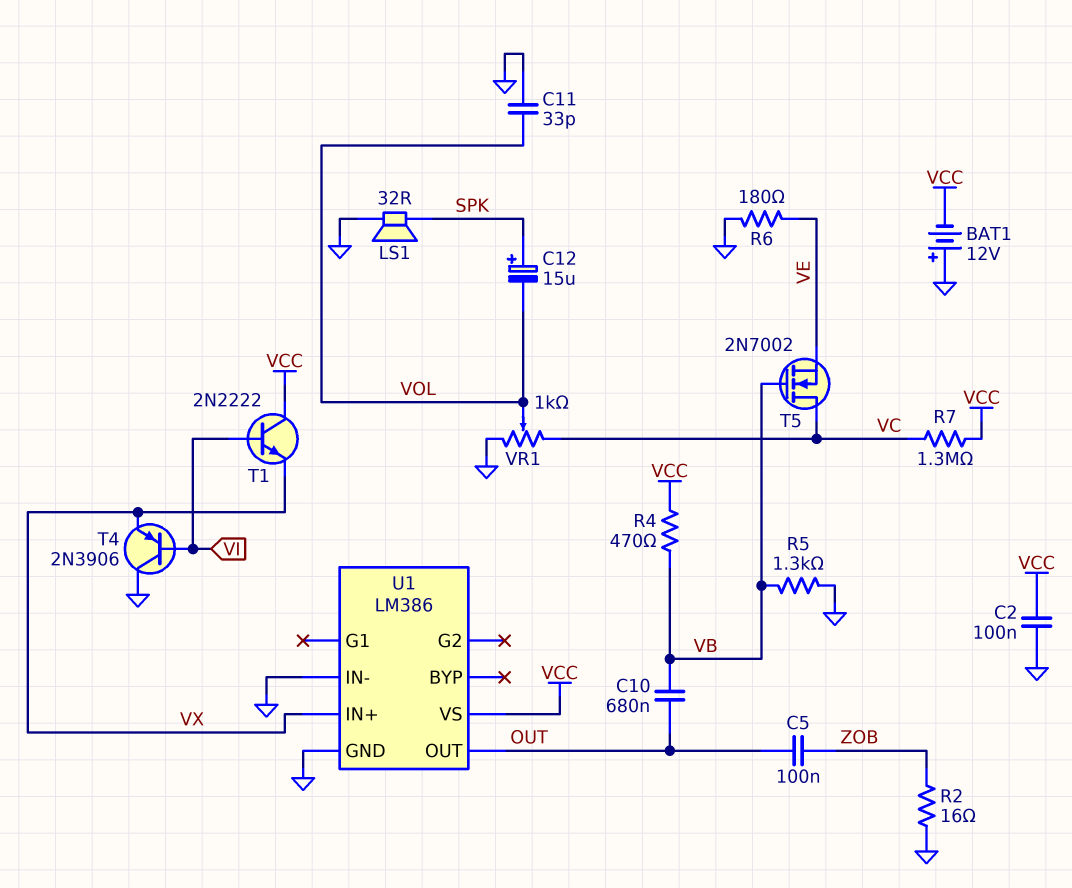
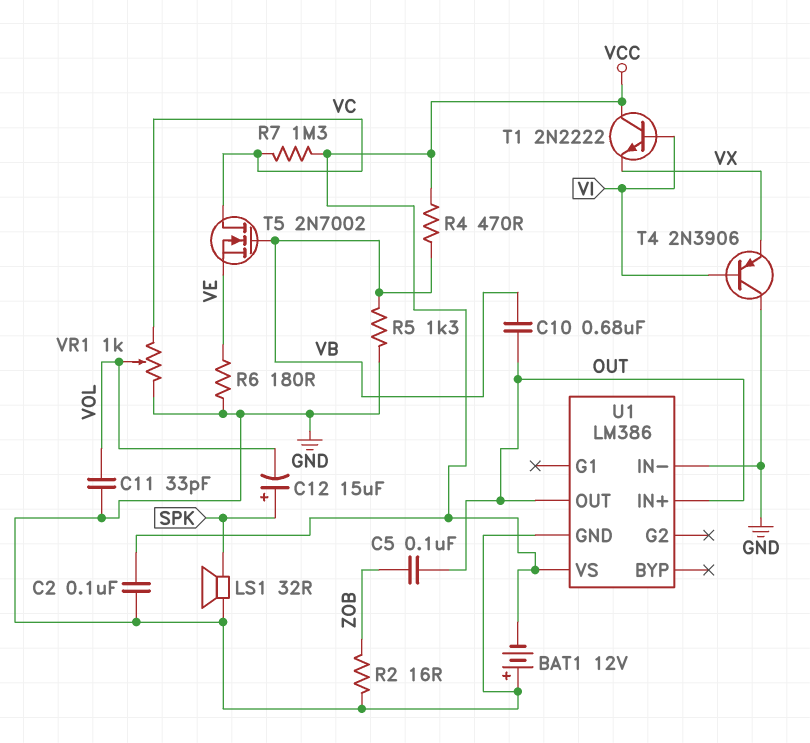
U1 pin IN+: VX -> OUT

